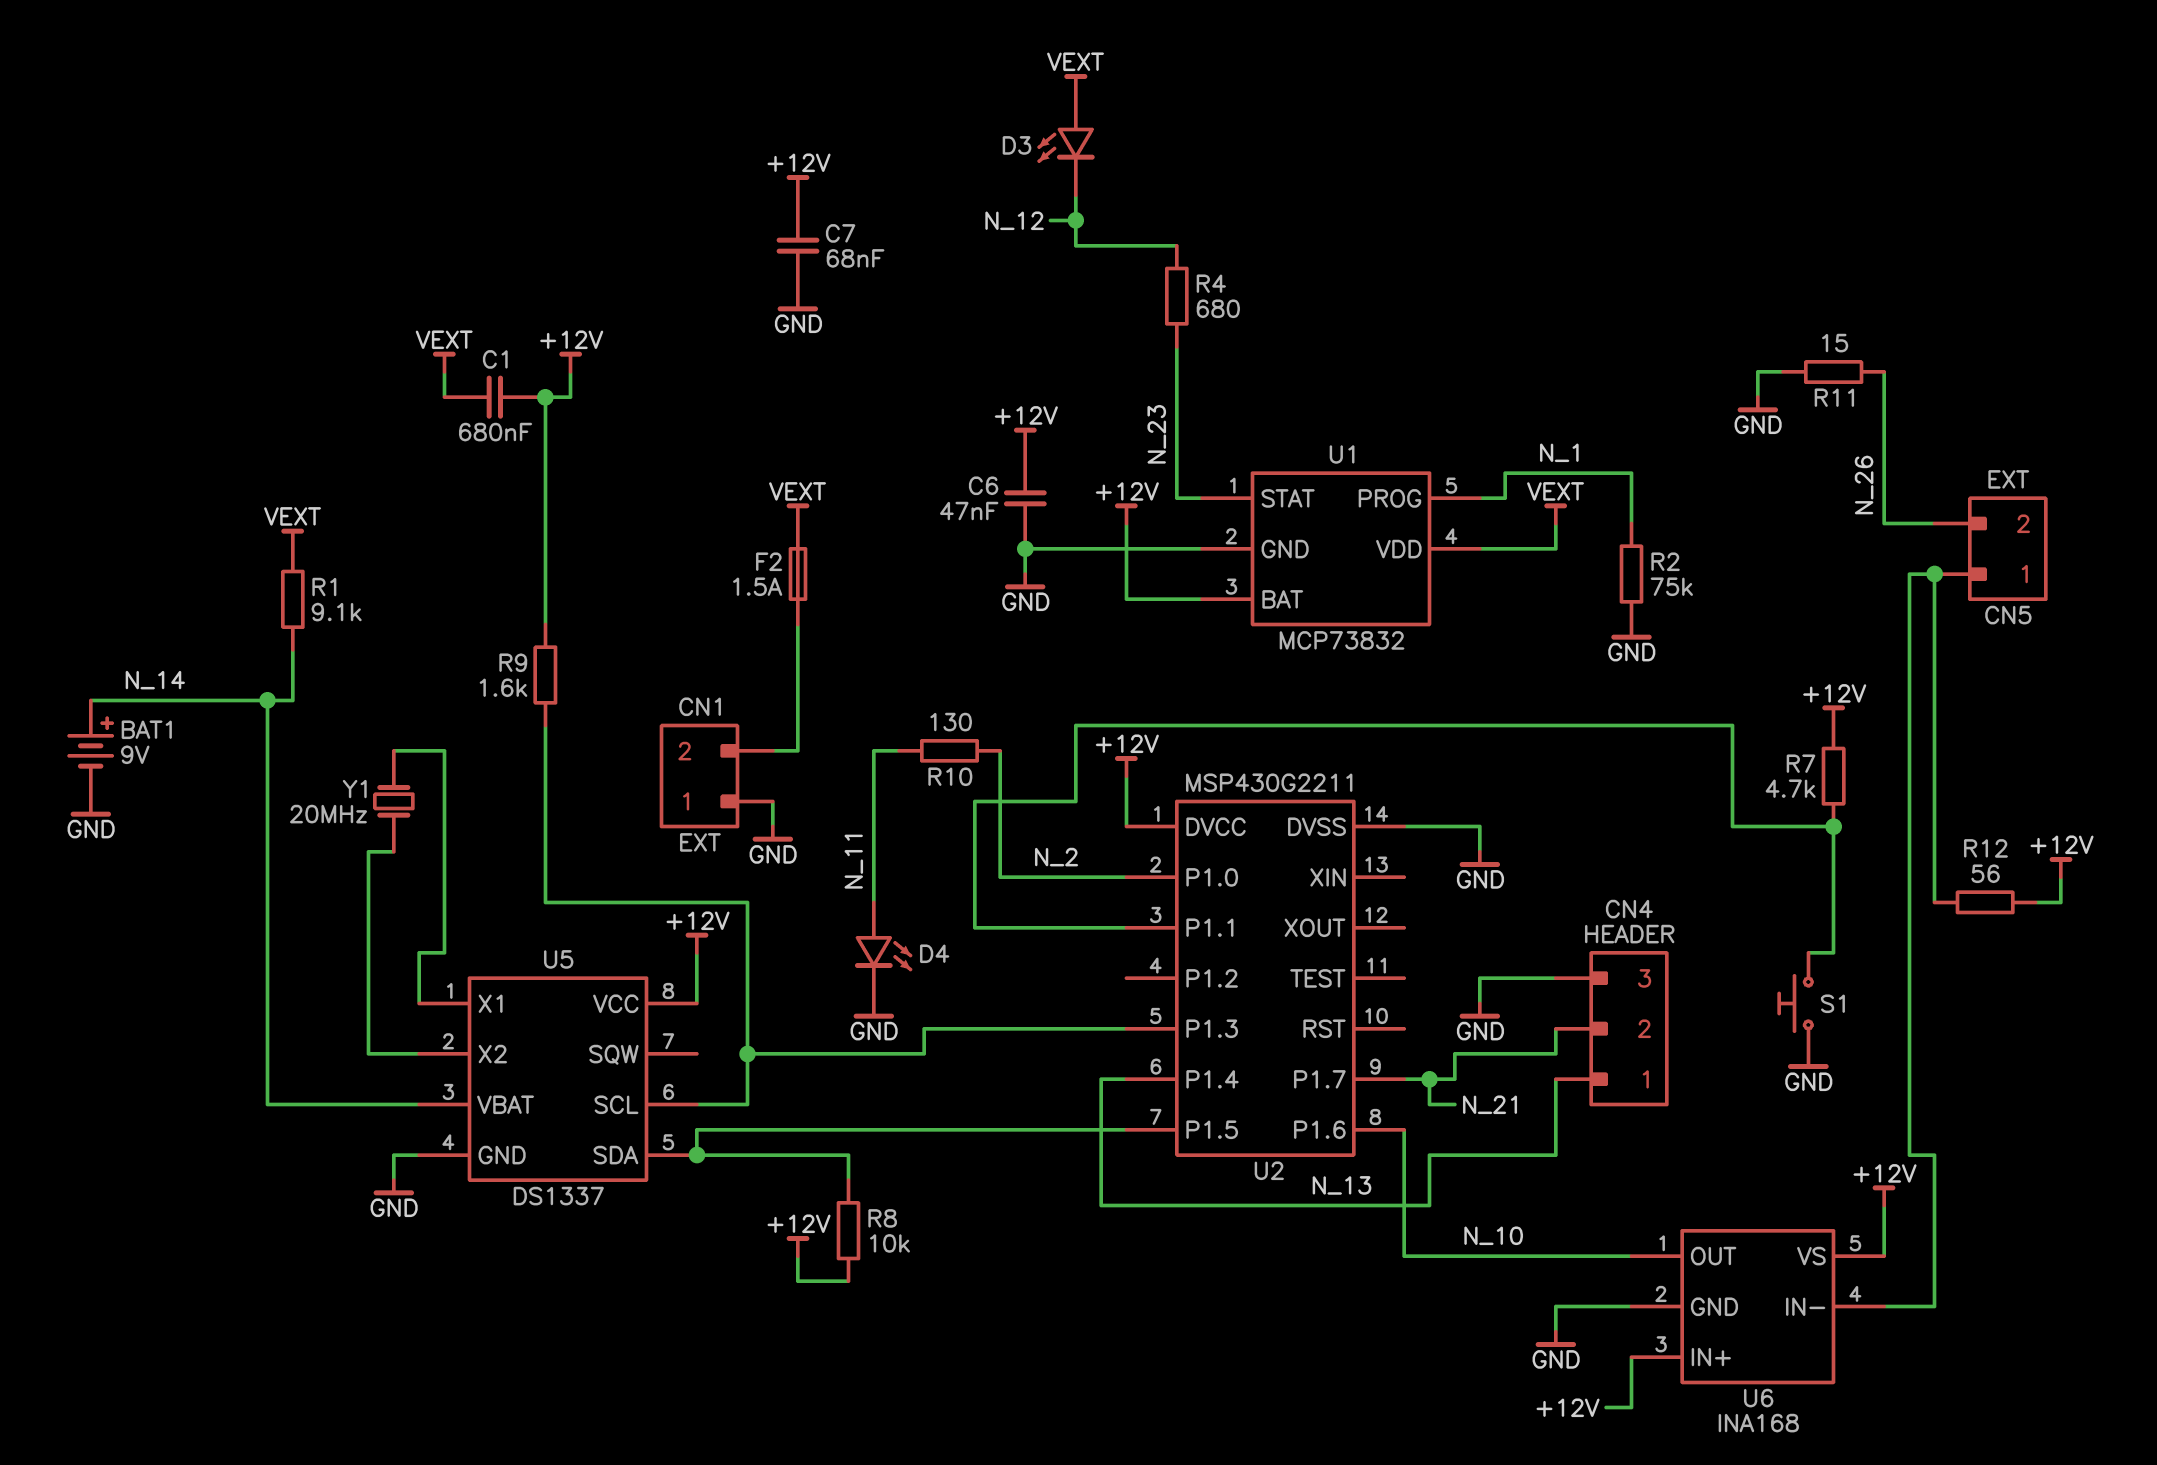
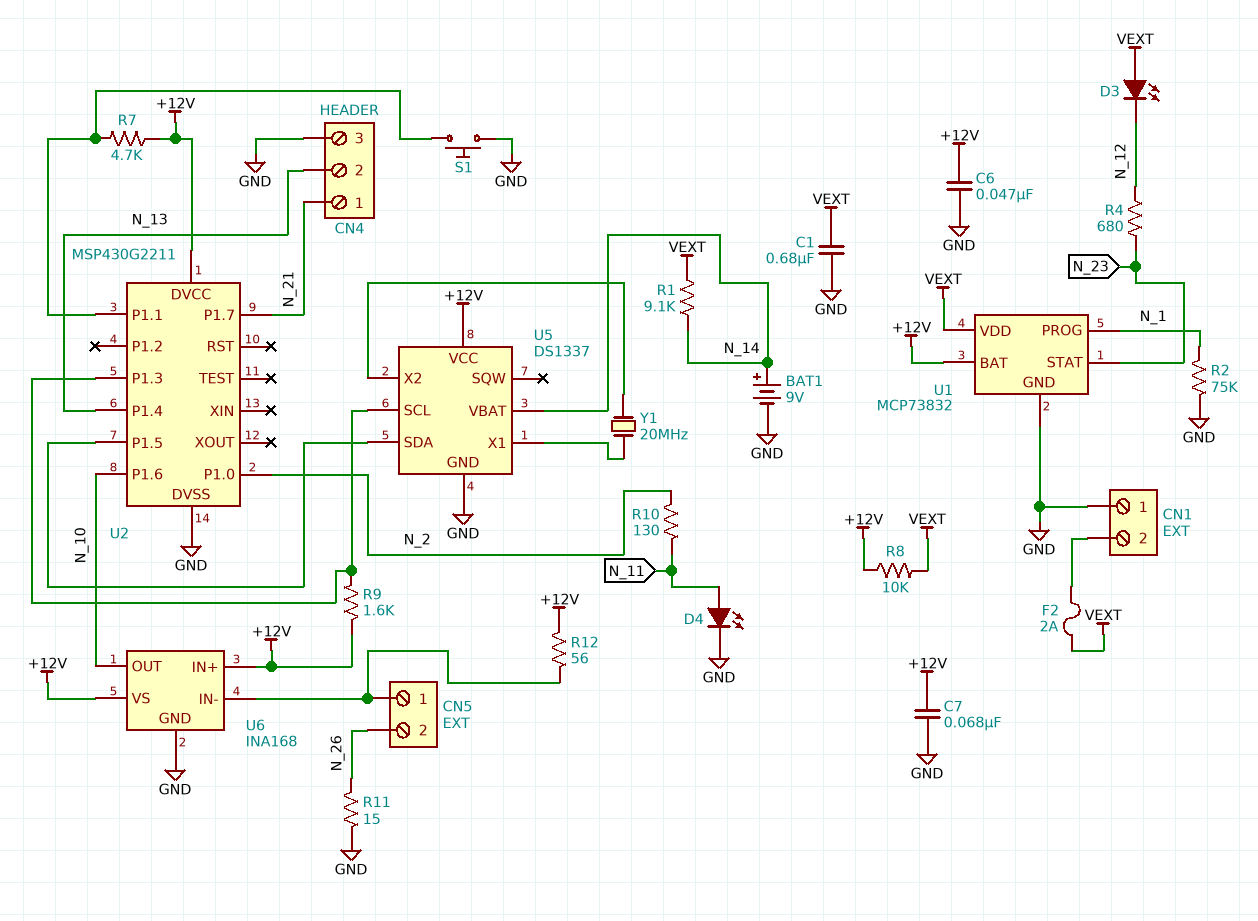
C1: 680nF (+12V, VEXT) -> 680nF (GND, VEXT)
CN4 pin 1: N_13 -> N_21
CN4 pin 2: N_21 -> N_13
F2: 1.5A (CN1/2, VEXT) -> 2A (CN1/2, VEXT)
R8: 10k (+12V, U2/P1.5) -> 10k (+12V, VEXT)

